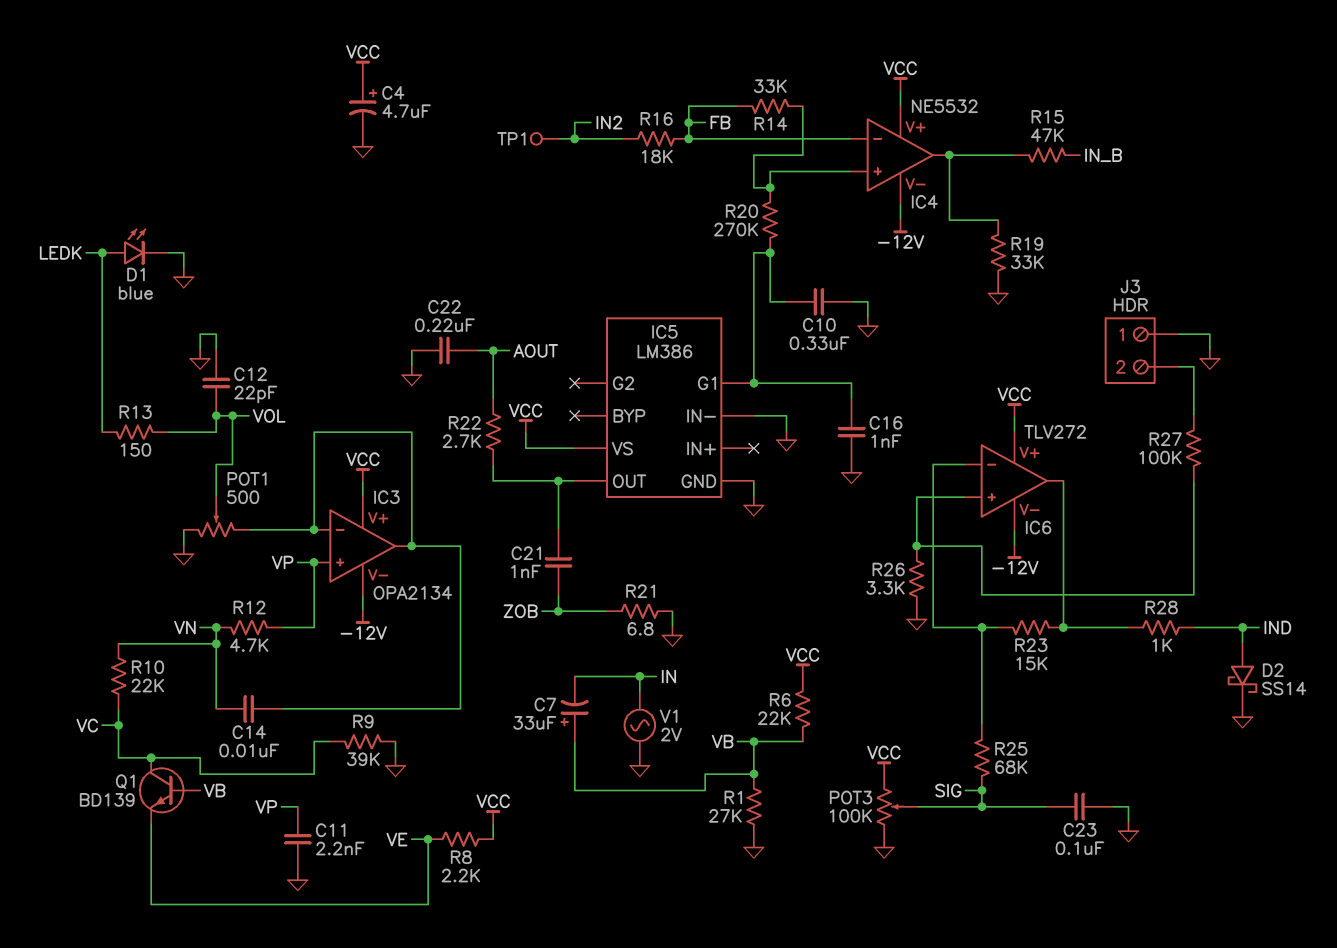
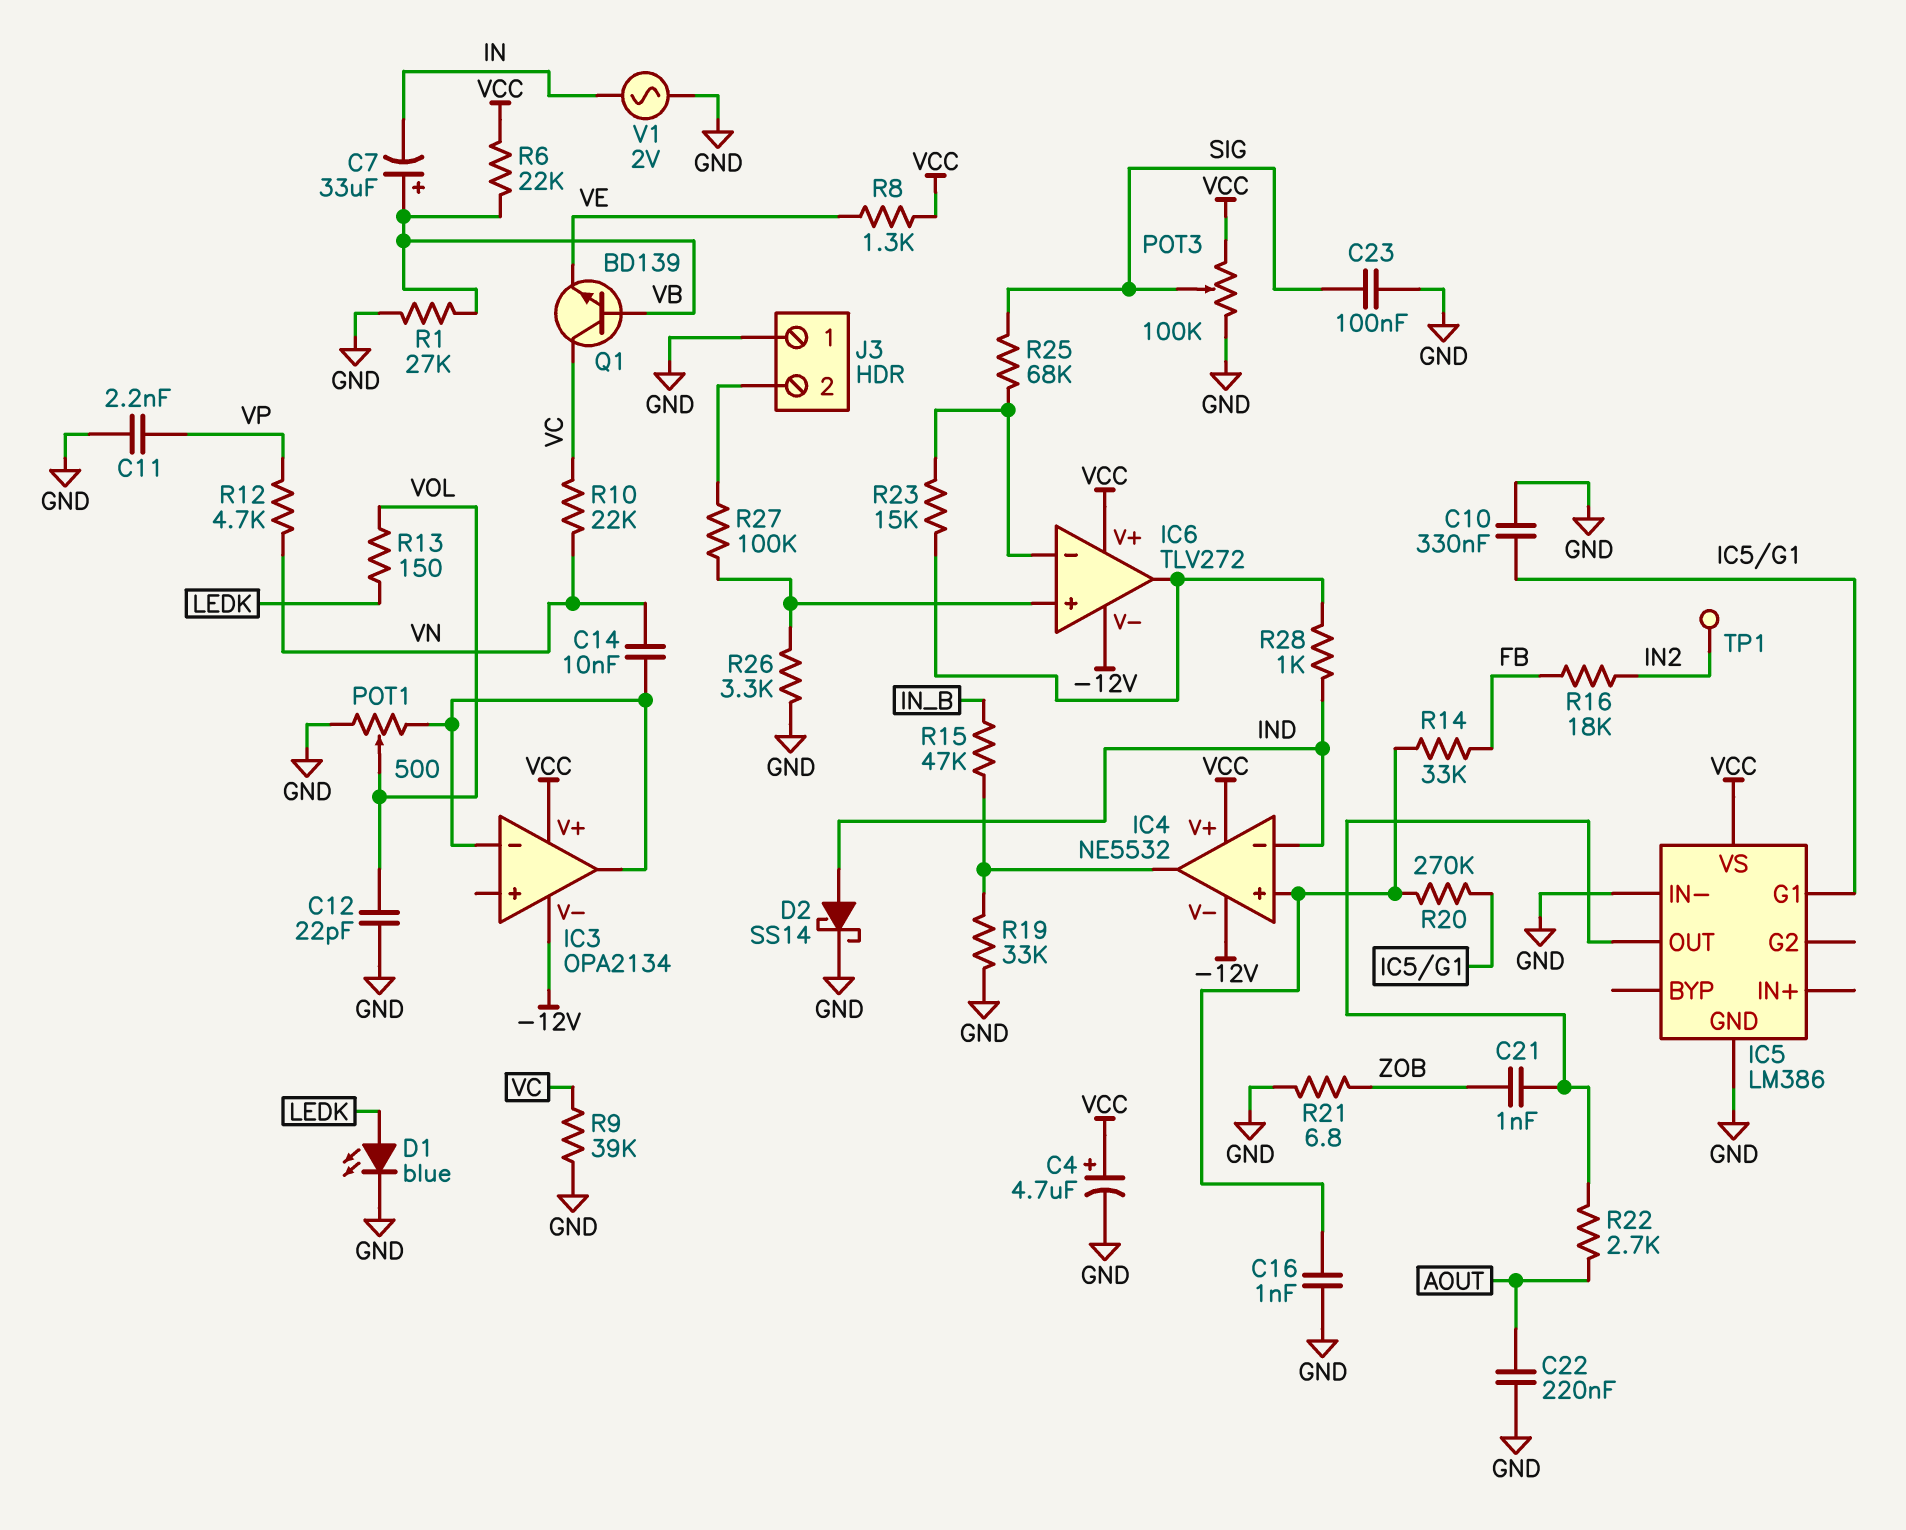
C16: 1nF (GND, IC5/G1) -> 1nF (GND, IC4/in+)
IC3 pin in+: VP -> none
IC4 pin in-: FB -> IND
R8: 2.2k (VCC, VE) -> 1.3k (VCC, VE)

